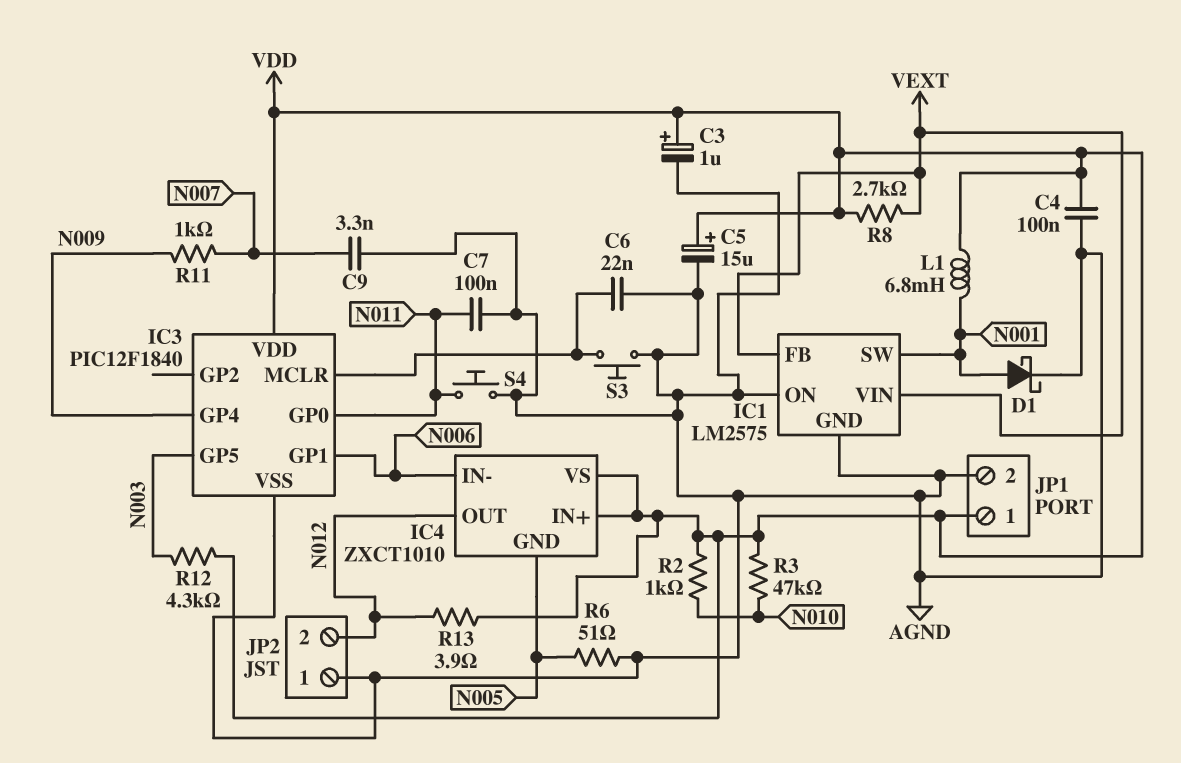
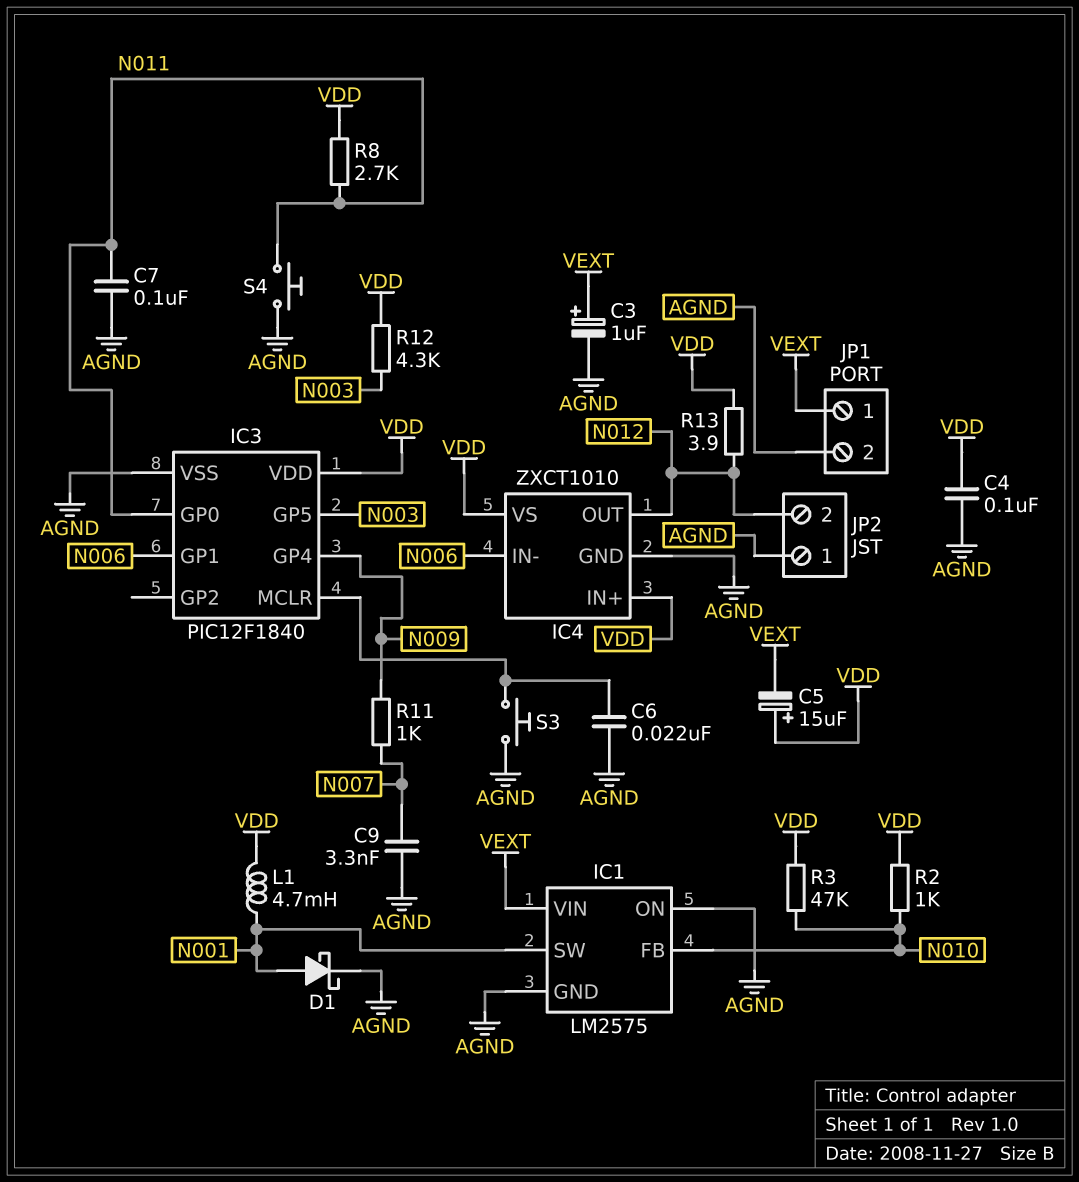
C3: 1uF (plus VDD, minus AGND) -> 1uF (plus VEXT, minus AGND)
C5: 15uF (plus VDD, minus AGND) -> 15uF (plus VDD, minus VEXT)
IC1 pin FB: VEXT -> N010
IC4 pin GND: N005 -> AGND
JP1 pin 1: VDD -> VEXT
L1: 6.8mH (N001, VDD) -> 4.7mH (N001, VDD)
R6: 51 (AGND, N005) -> none
R8: 2.7k (VDD, VEXT) -> 2.7k (N011, VDD)

